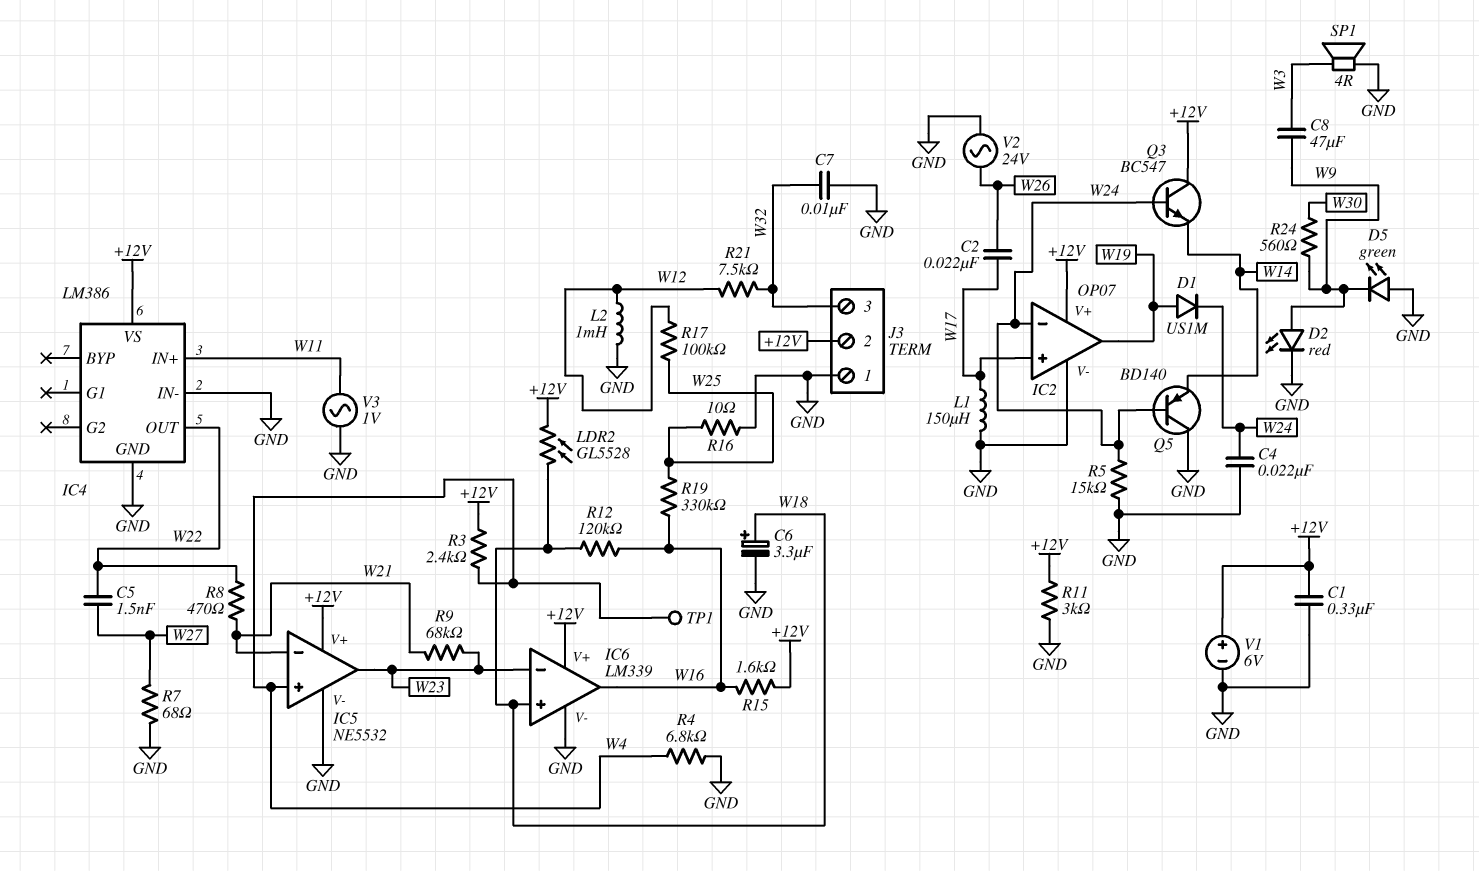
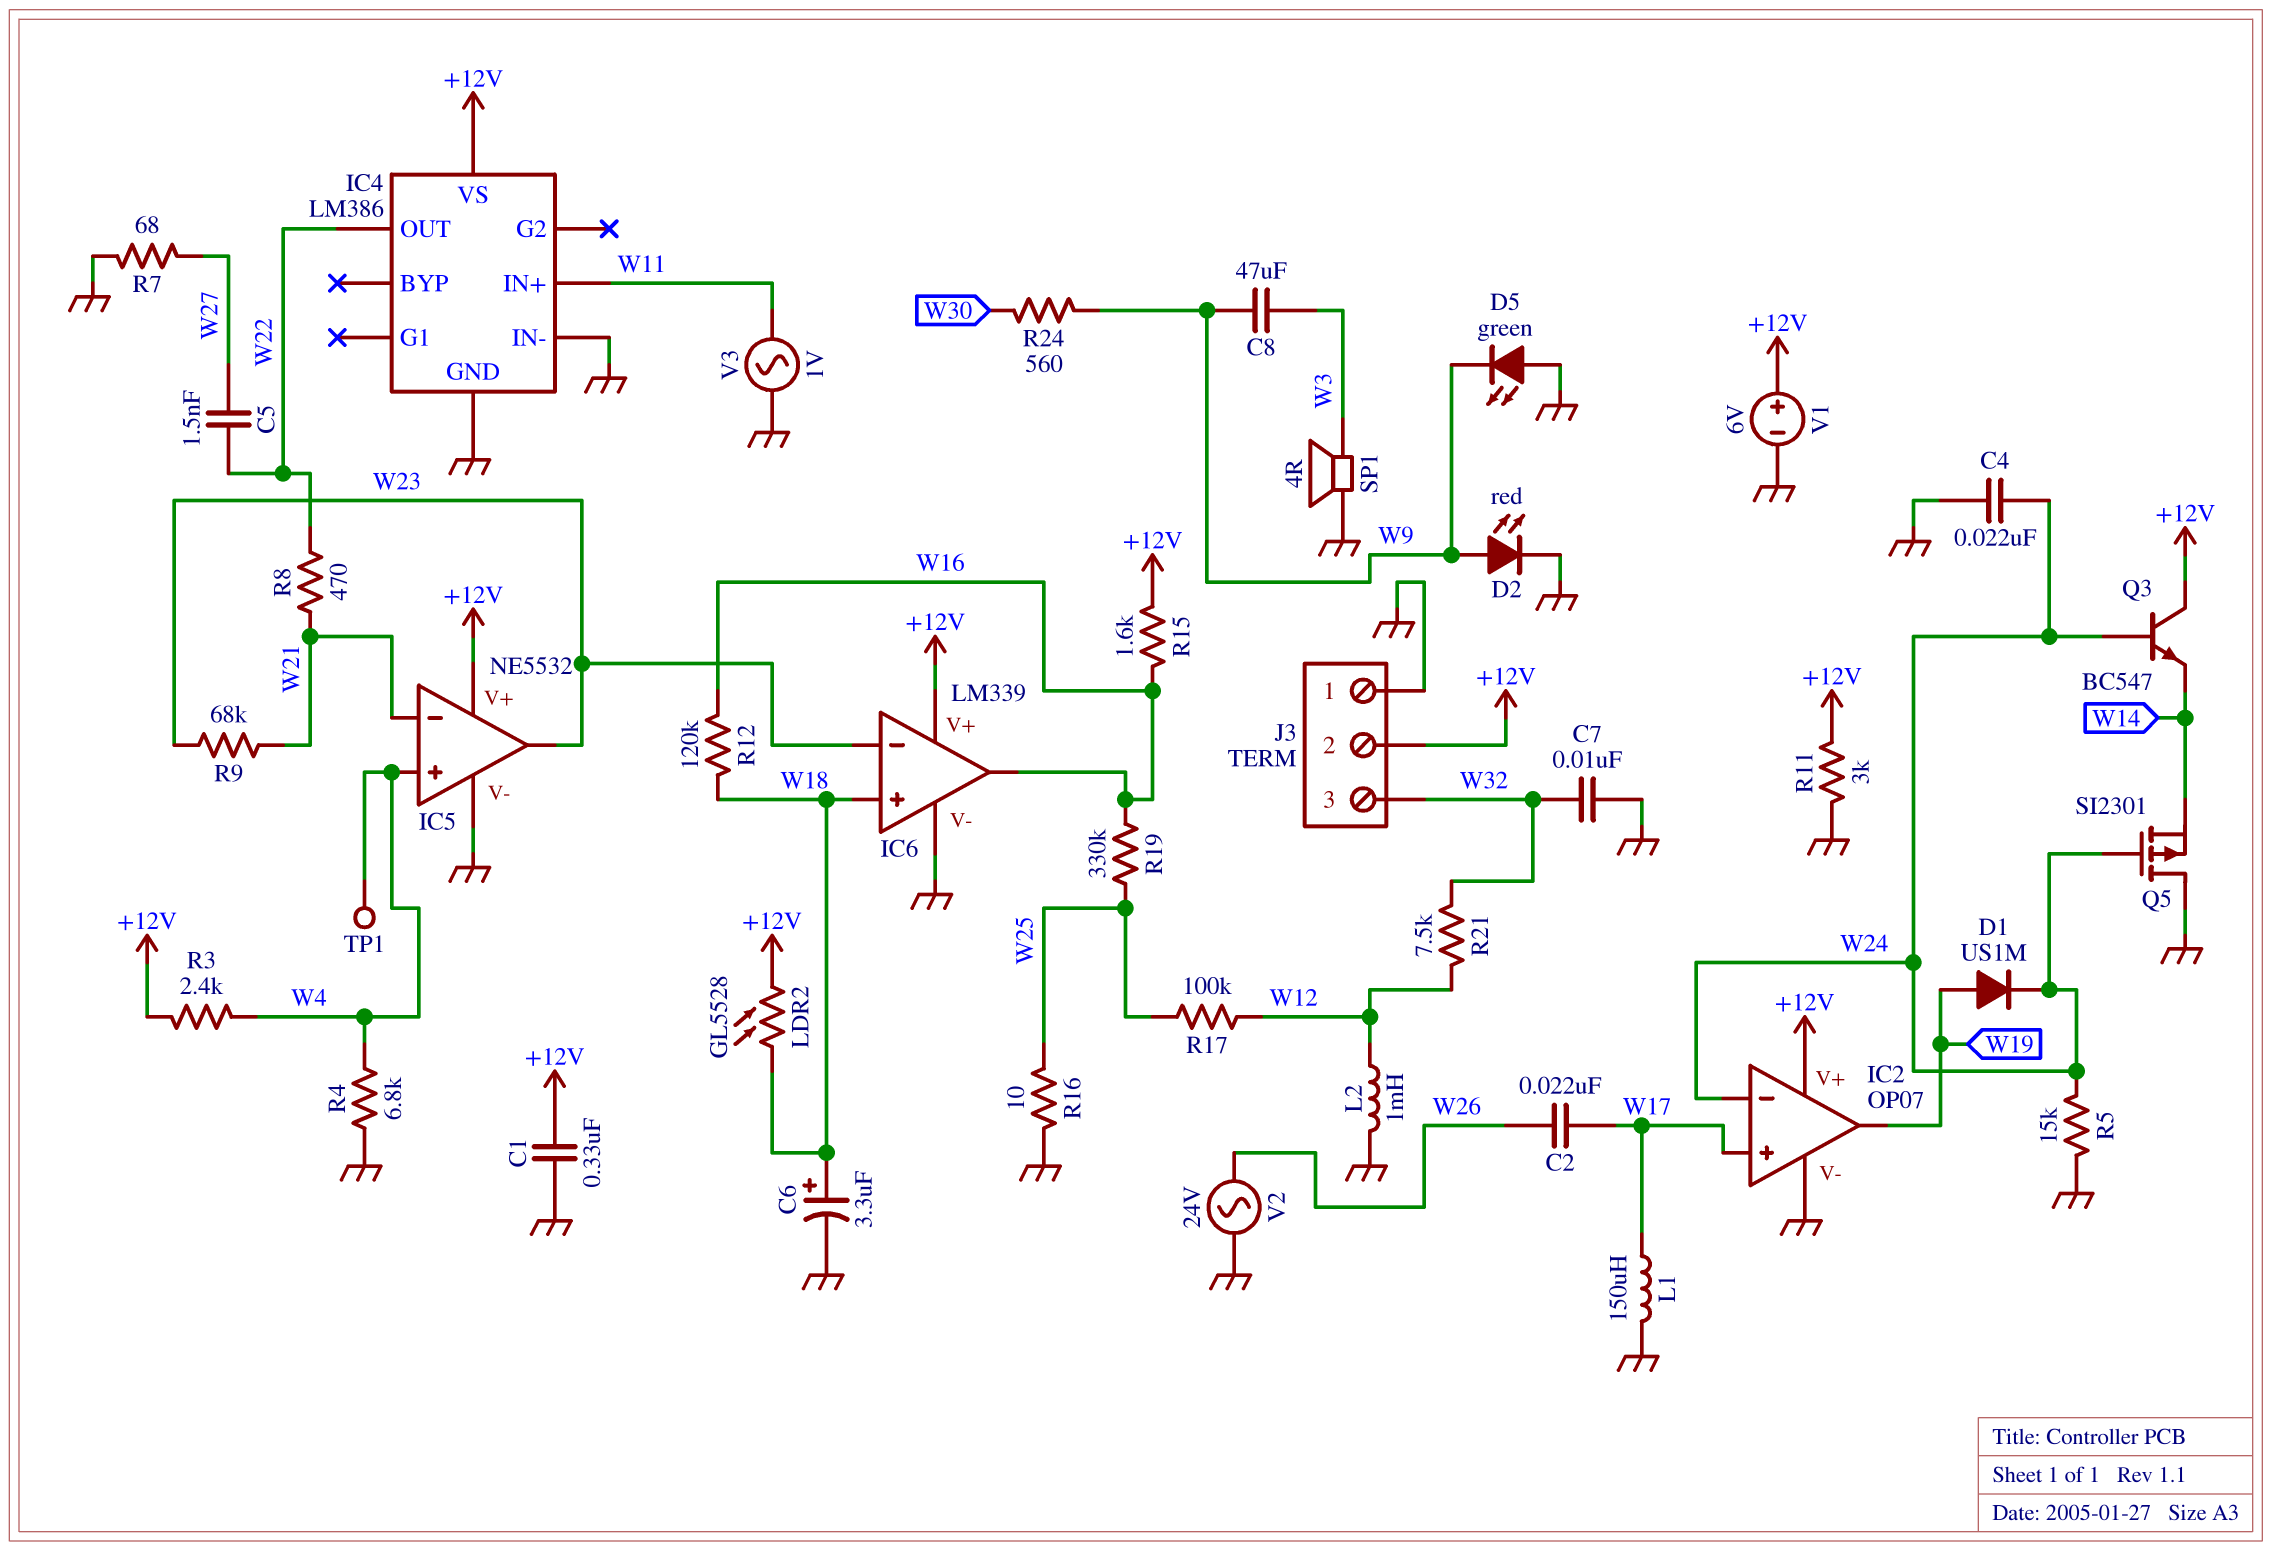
Q5: PNP BD140 (B W24, C GND, E W14) -> PMOS SI2301 (G W24, D GND, S W14)

